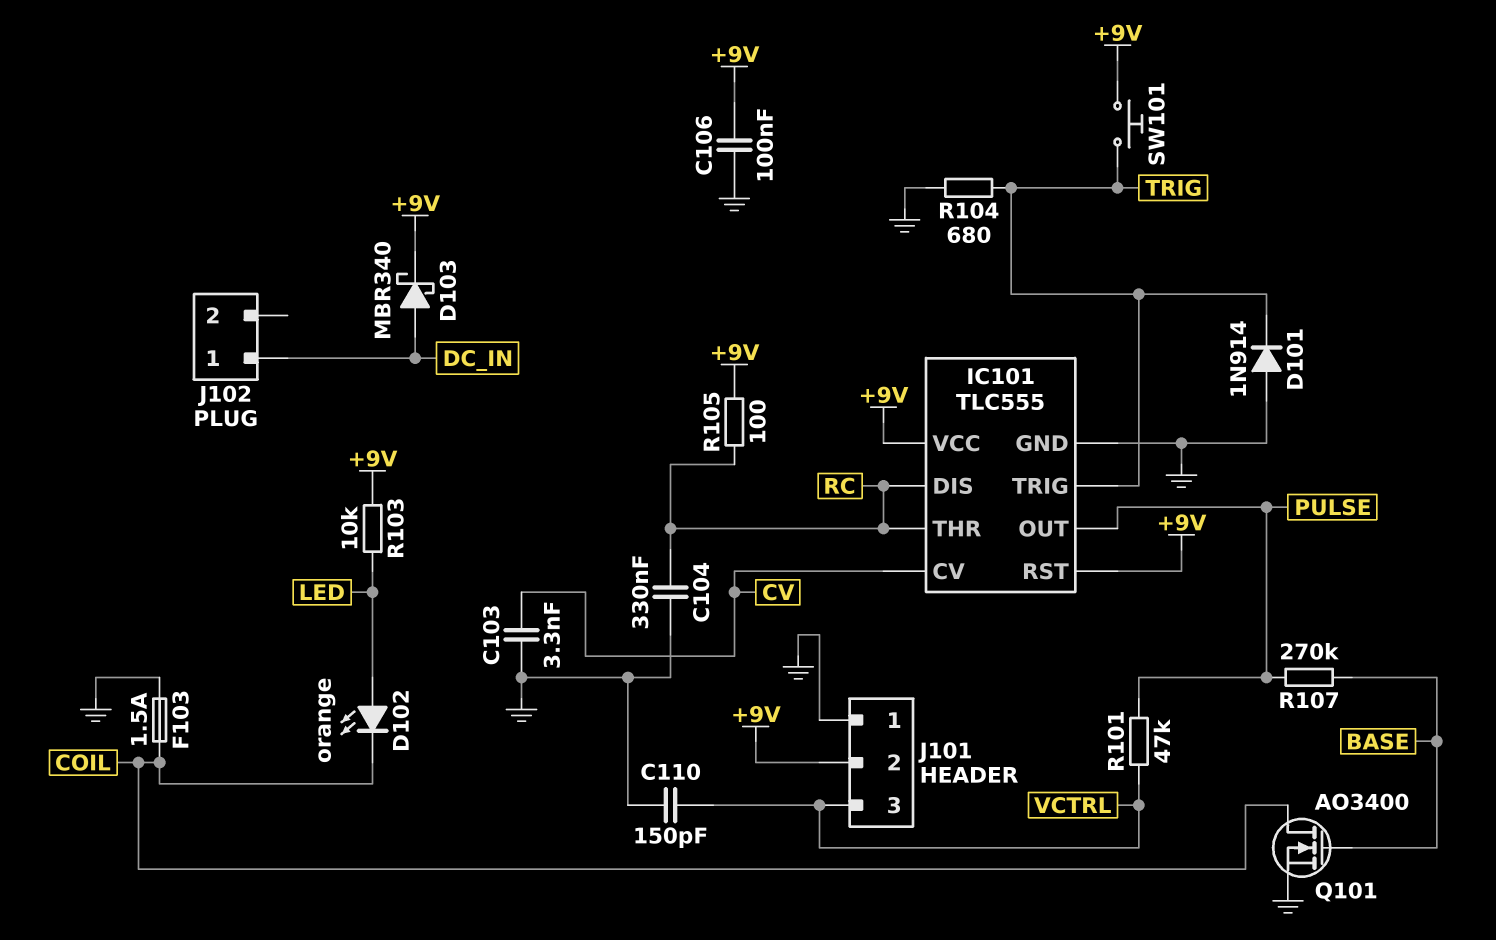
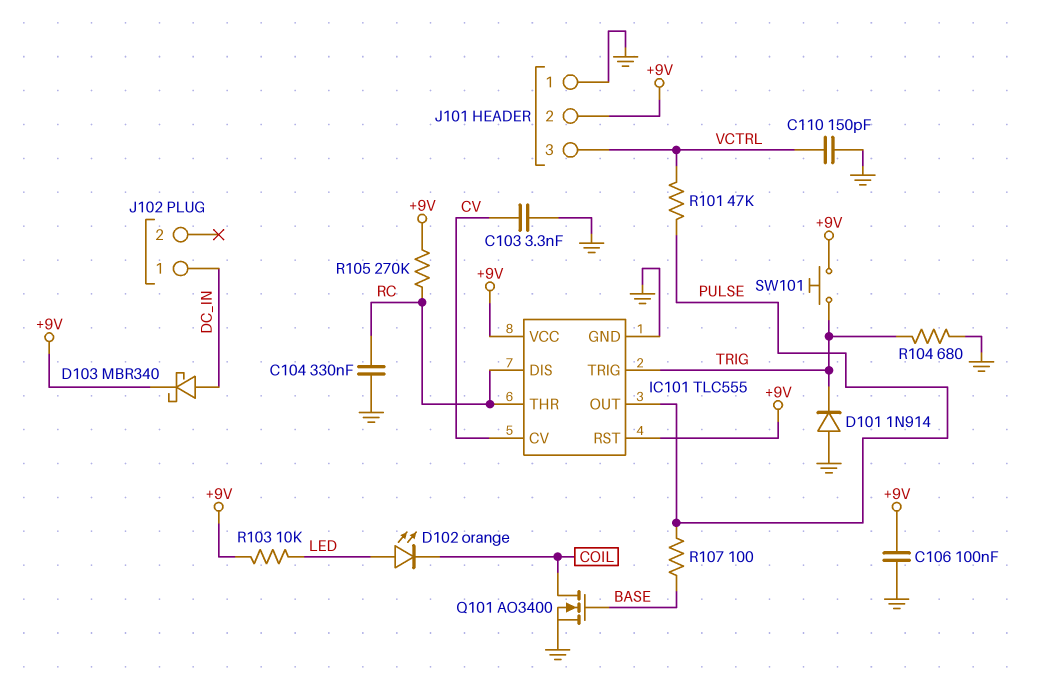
F103: 1.5A (COIL, GND) -> none
R105: 100 (+9V, RC) -> 270k (+9V, RC)
R107: 270k (BASE, PULSE) -> 100 (BASE, PULSE)

